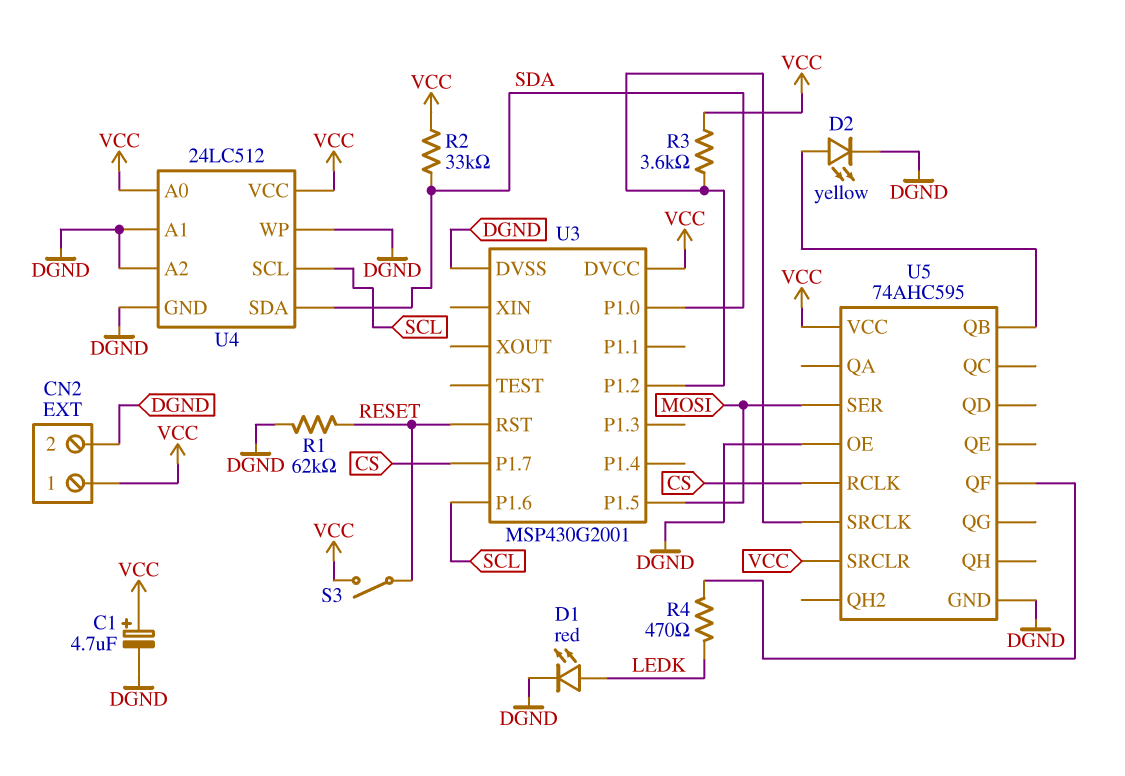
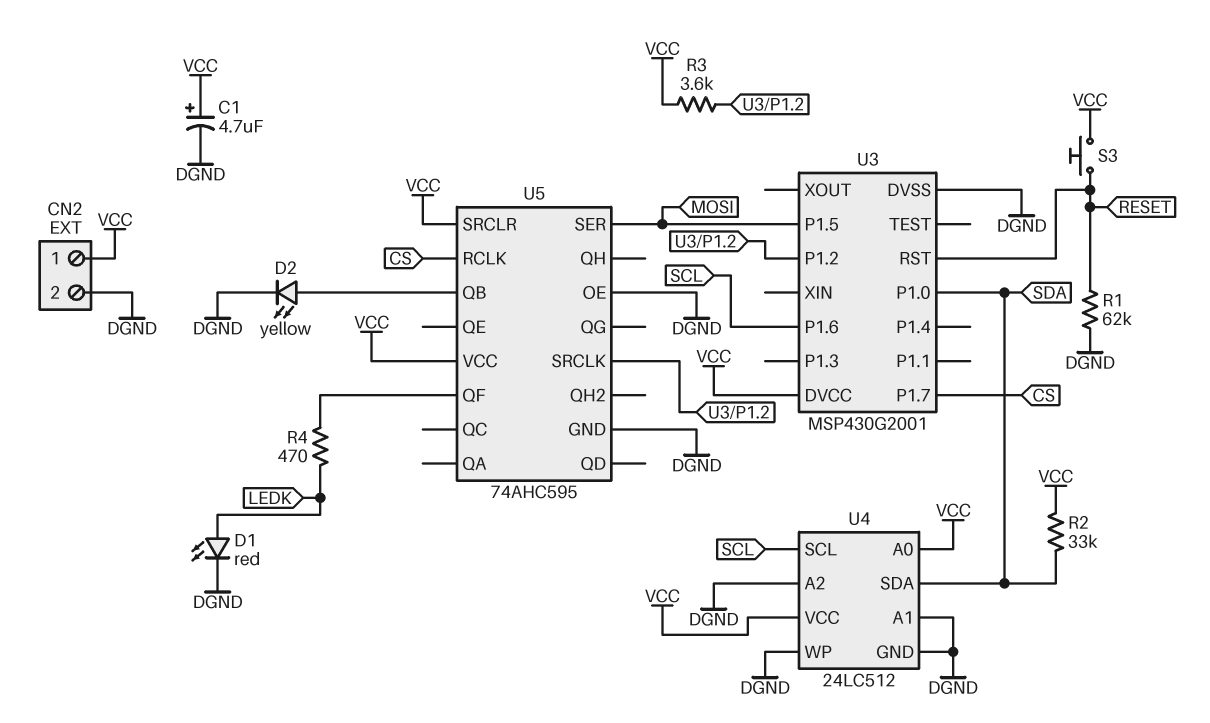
S3: switch (RESET, VCC) -> button (RESET, VCC)

